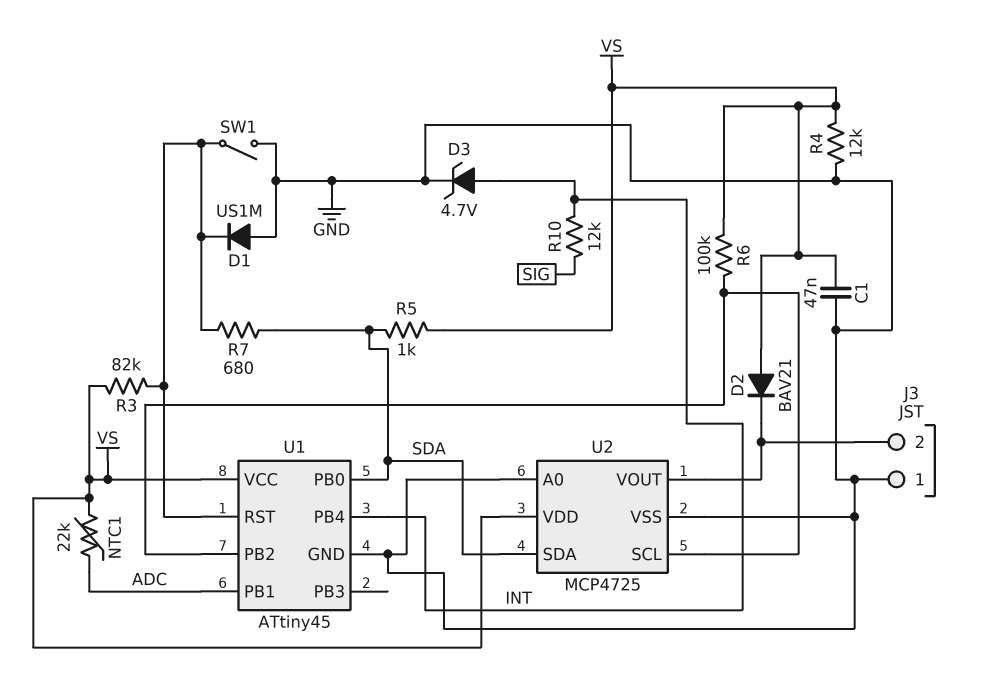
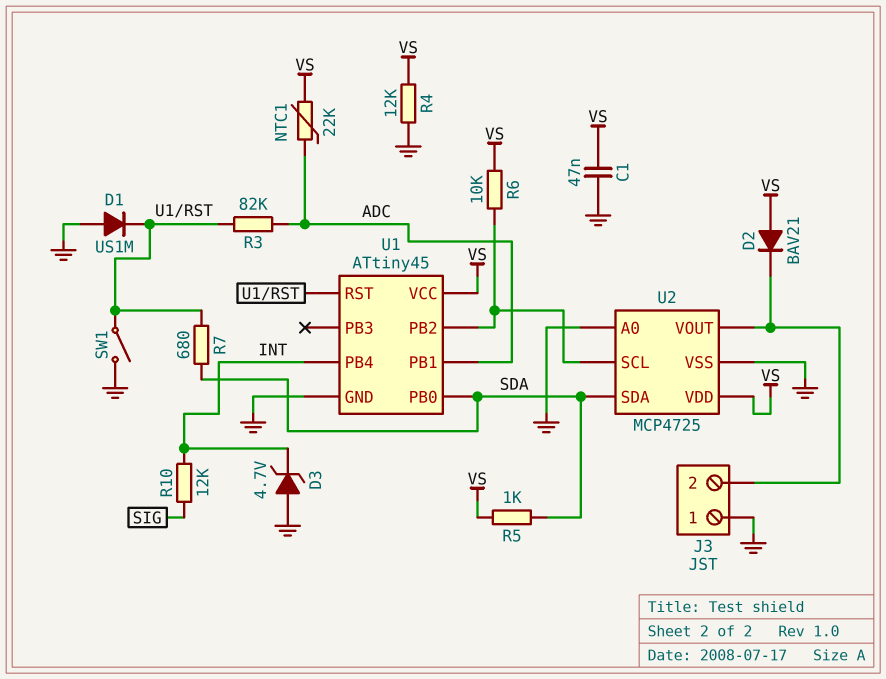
D3: zener 4.7V (A INT, K GND) -> zener 4.7V (A GND, K INT)
R3: 82k (U1/RST, VS) -> 82k (ADC, U1/RST)
R6: 100k (U1/PB2, VS) -> 10k (U1/PB2, VS)

